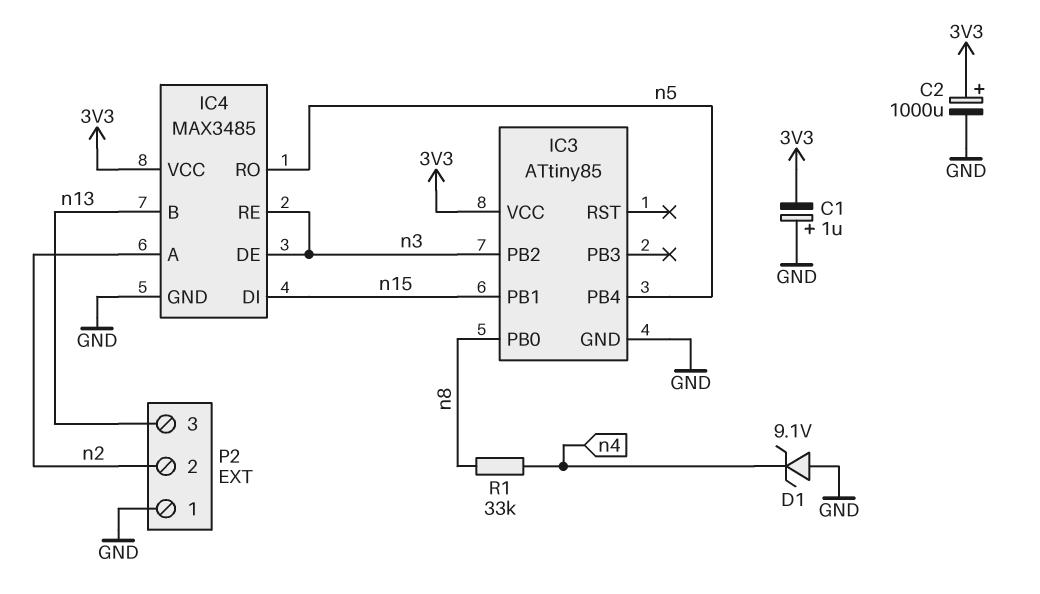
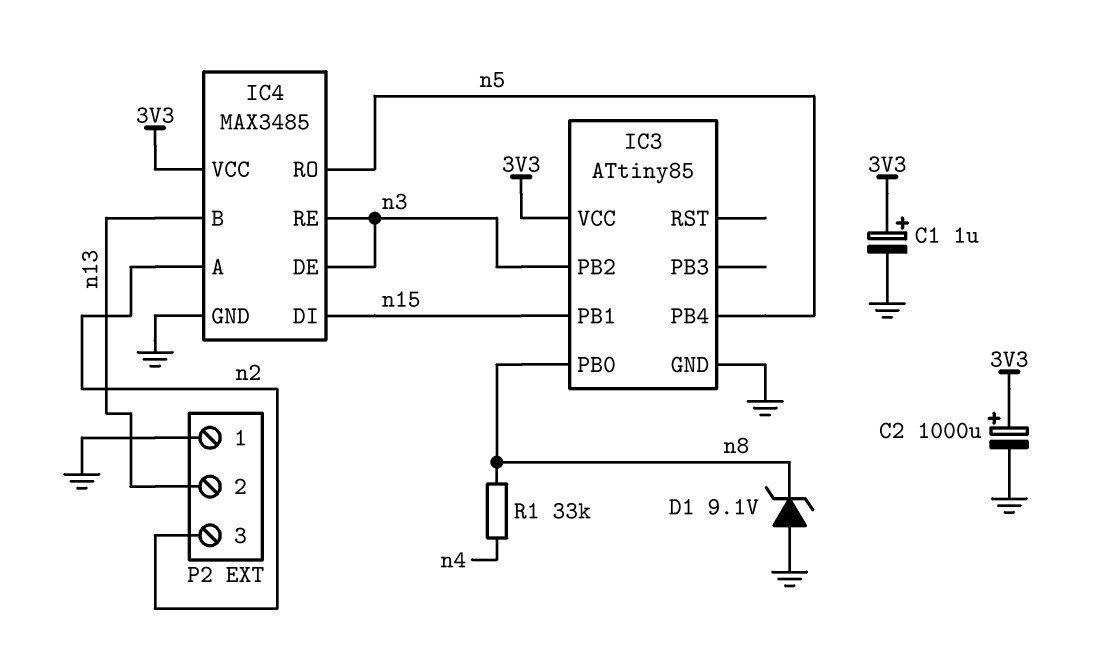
C1: 1uF (plus GND, minus 3V3) -> 1uF (plus 3V3, minus GND)
D1: zener 9.1V (A GND, K n4) -> zener 9.1V (A GND, K n8)
P2 pin 2: n2 -> n13
P2 pin 3: n13 -> n2

